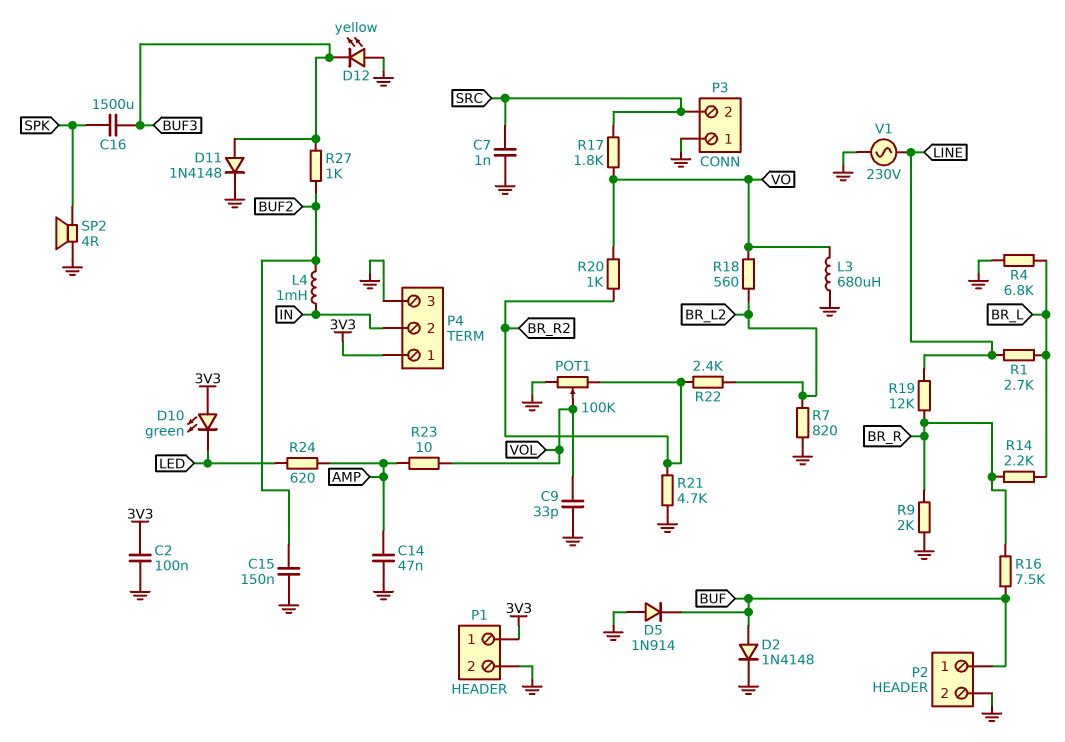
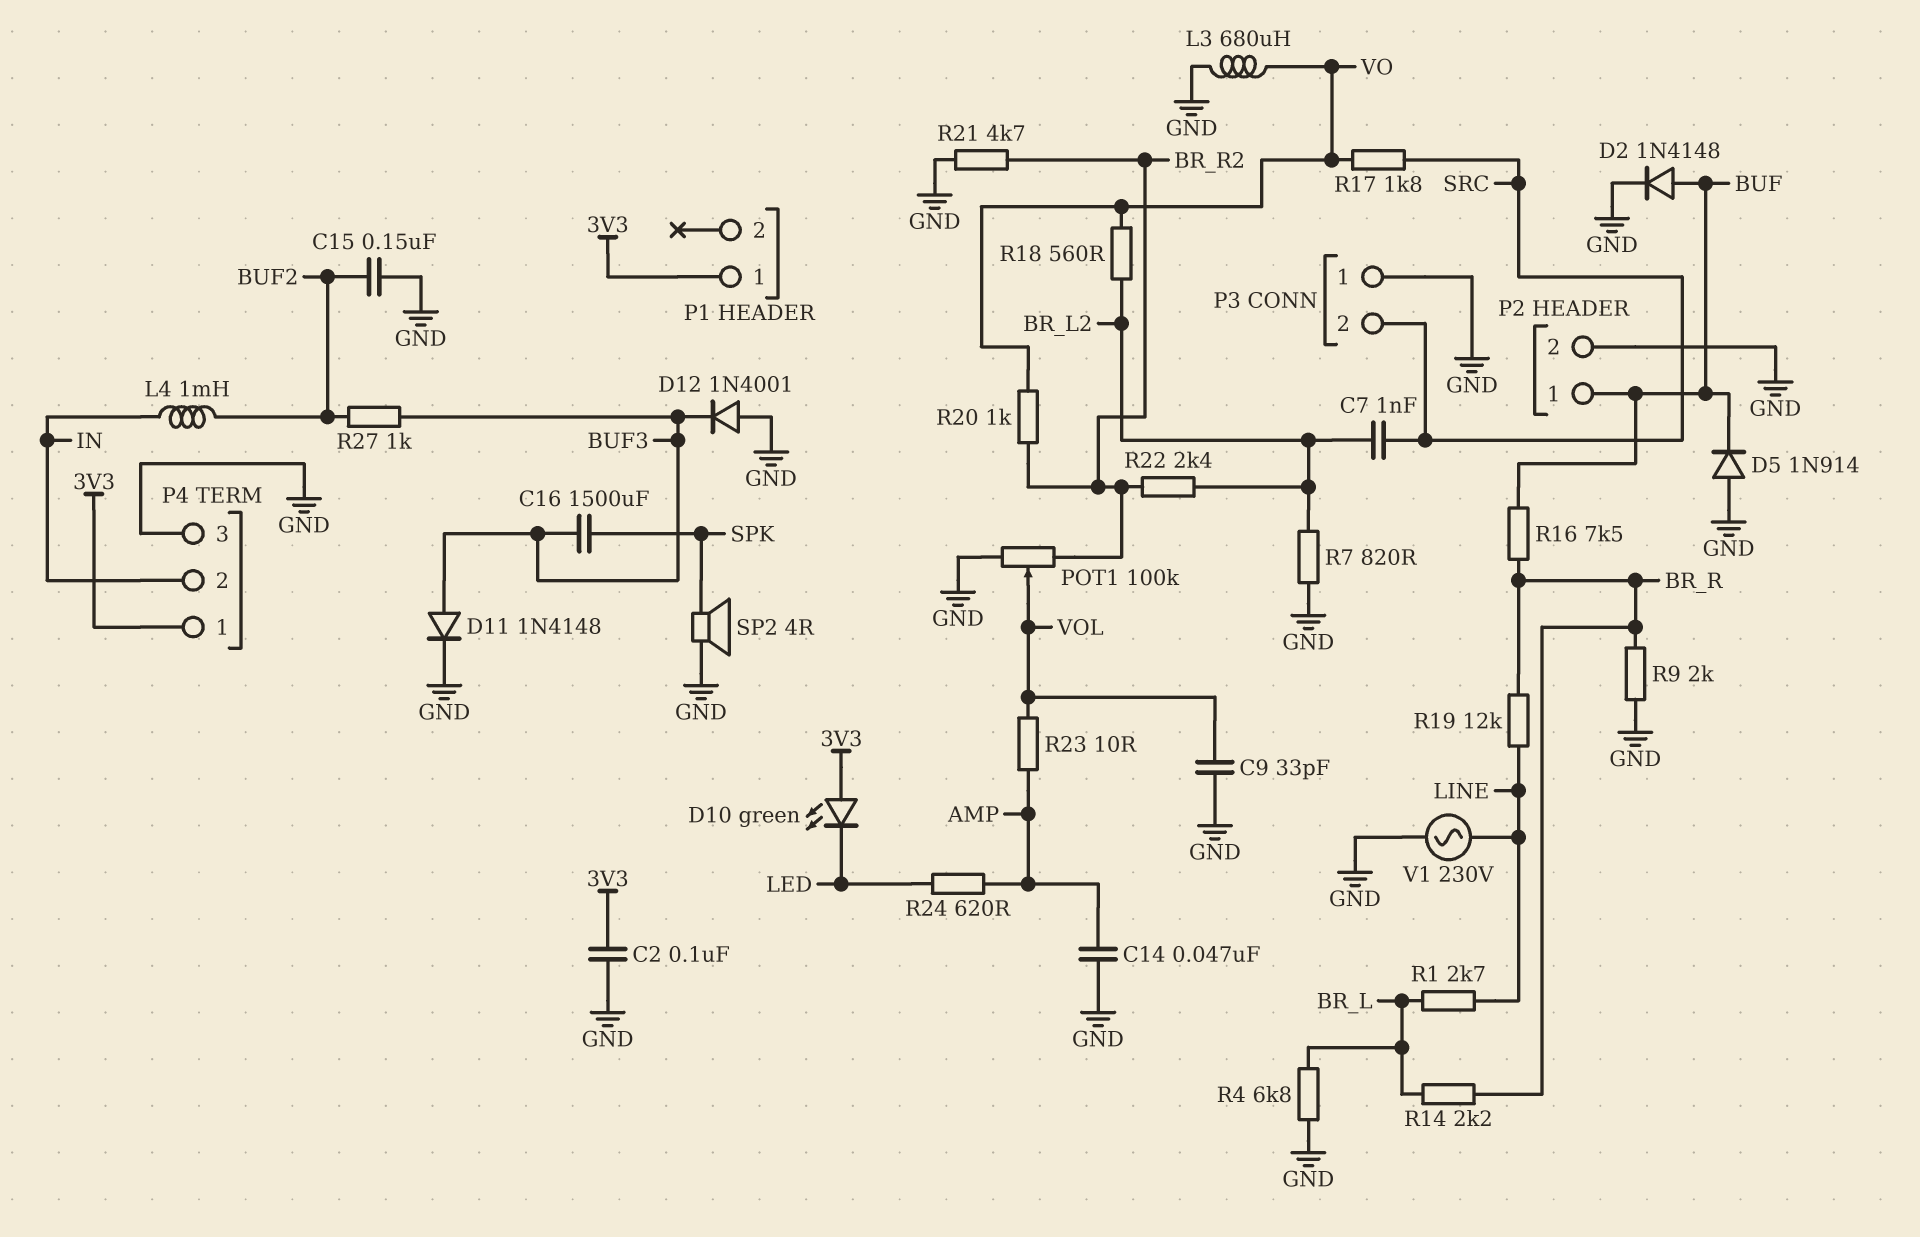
C7: 1nF (GND, SRC) -> 1nF (BR_L2, SRC)
D12: LED yellow (A GND, K BUF3) -> diode 1N4001 (A GND, K BUF3)
P1 pin 2: GND -> none

